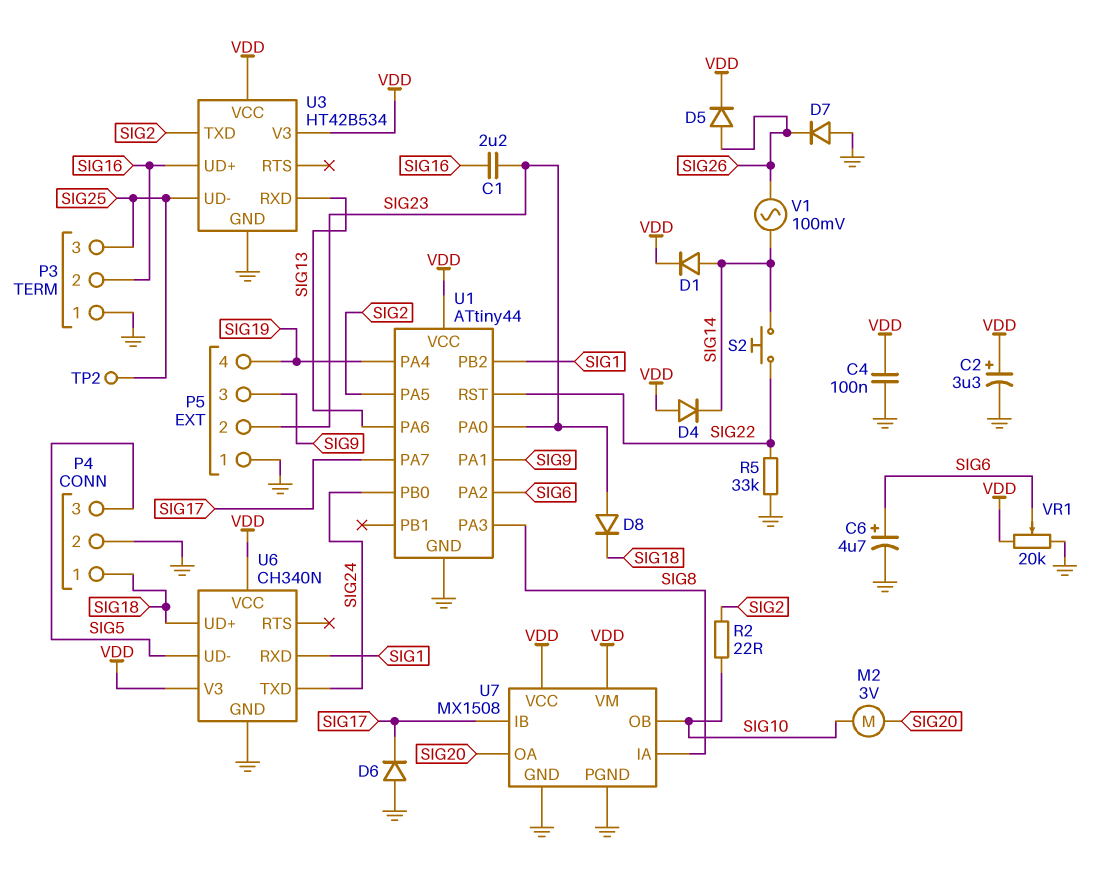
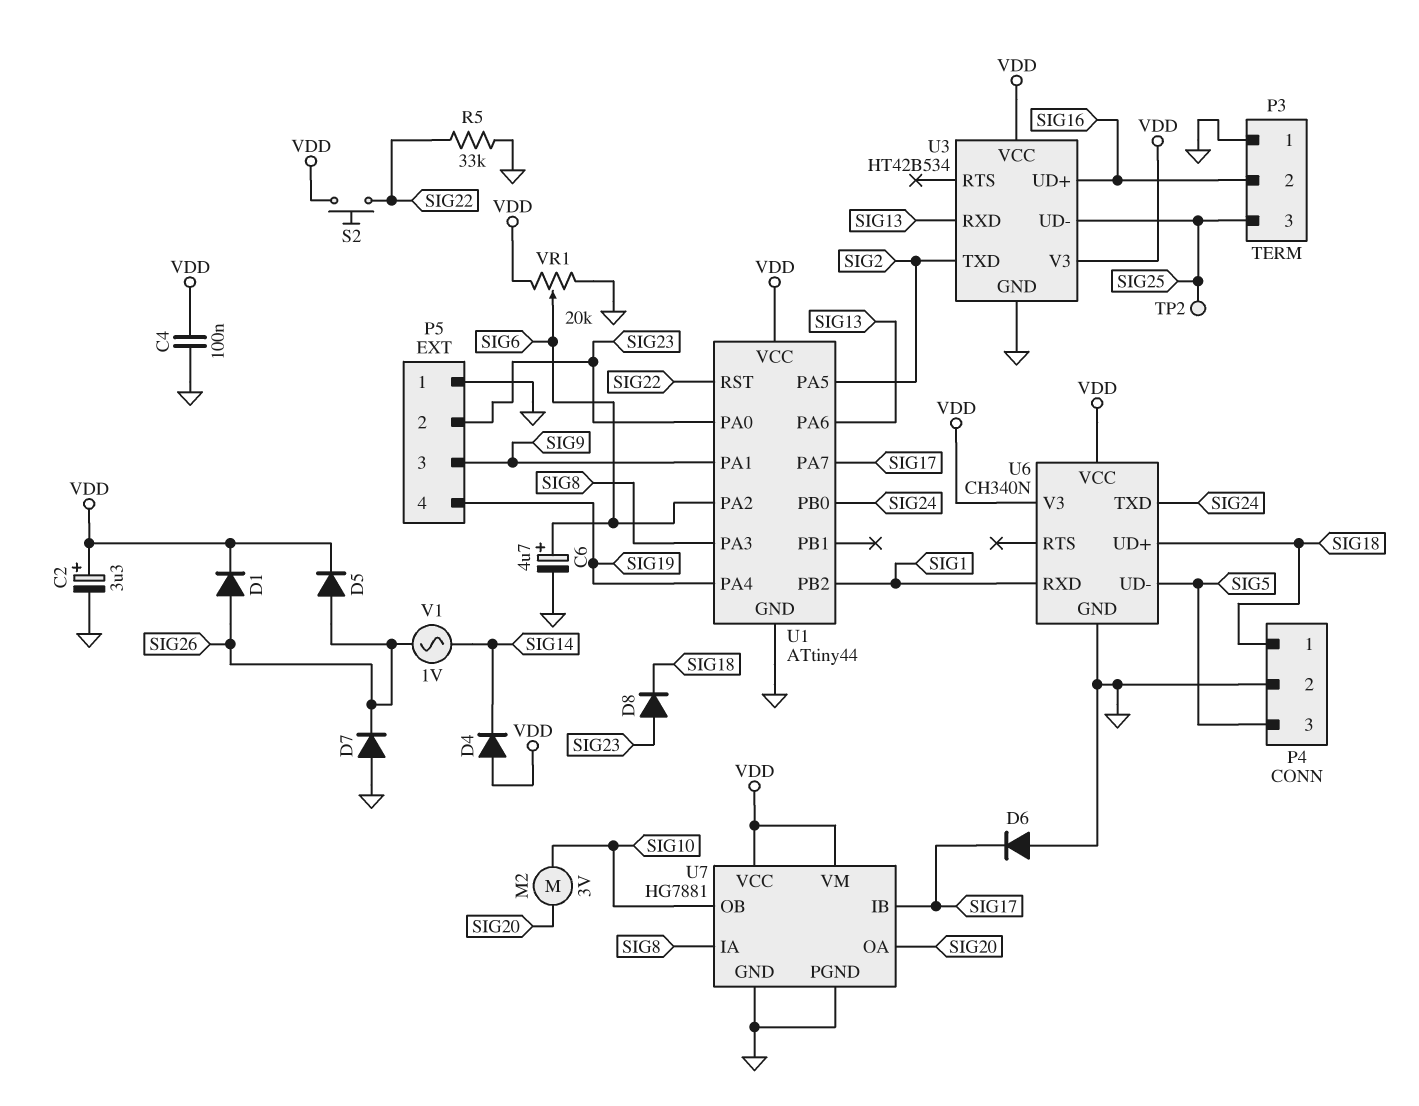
C1: 2.2uF (SIG16, SIG23) -> none
D1: diode (A SIG14, K VDD) -> diode (A SIG26, K VDD)
R2: 22 (SIG2, SIG10) -> none
S2: button (SIG14, SIG22) -> button (SIG22, VDD)
U7: MX1508 -> HG7881
V1: AC 100mV (SIG14, SIG26) -> AC 1V (SIG14, SIG26)

